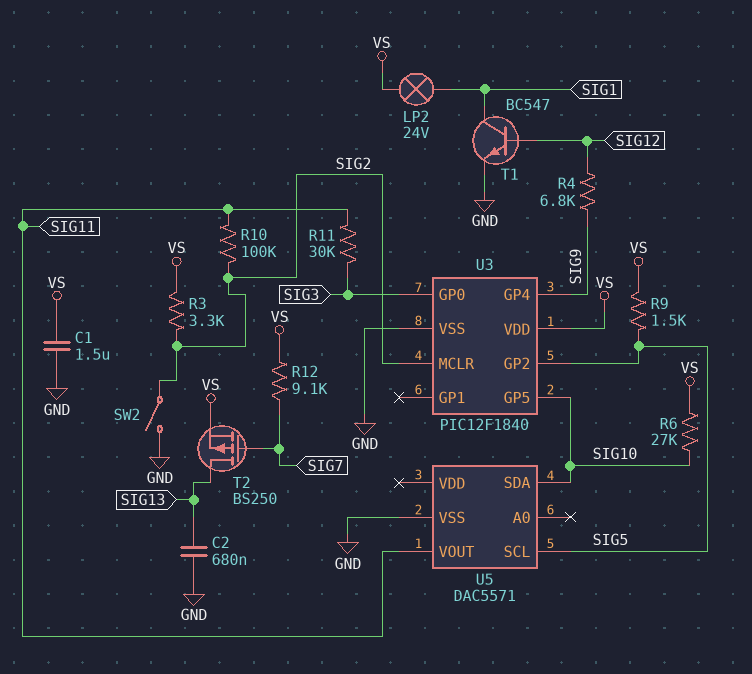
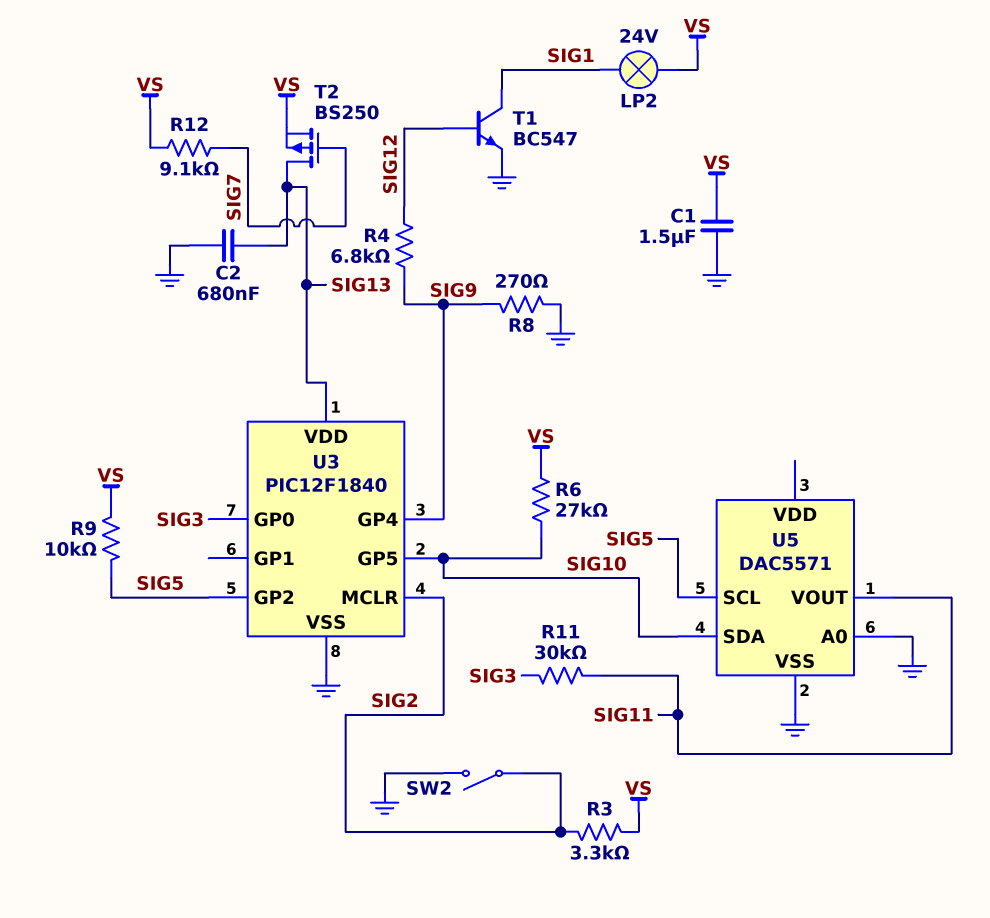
R8: none -> 270 (GND, SIG9)
R9: 1.5k (SIG5, VS) -> 10k (SIG5, VS)
R10: 100k (SIG2, SIG11) -> none
U3 pin VDD: VS -> SIG13
U5 pin A0: none -> GND

